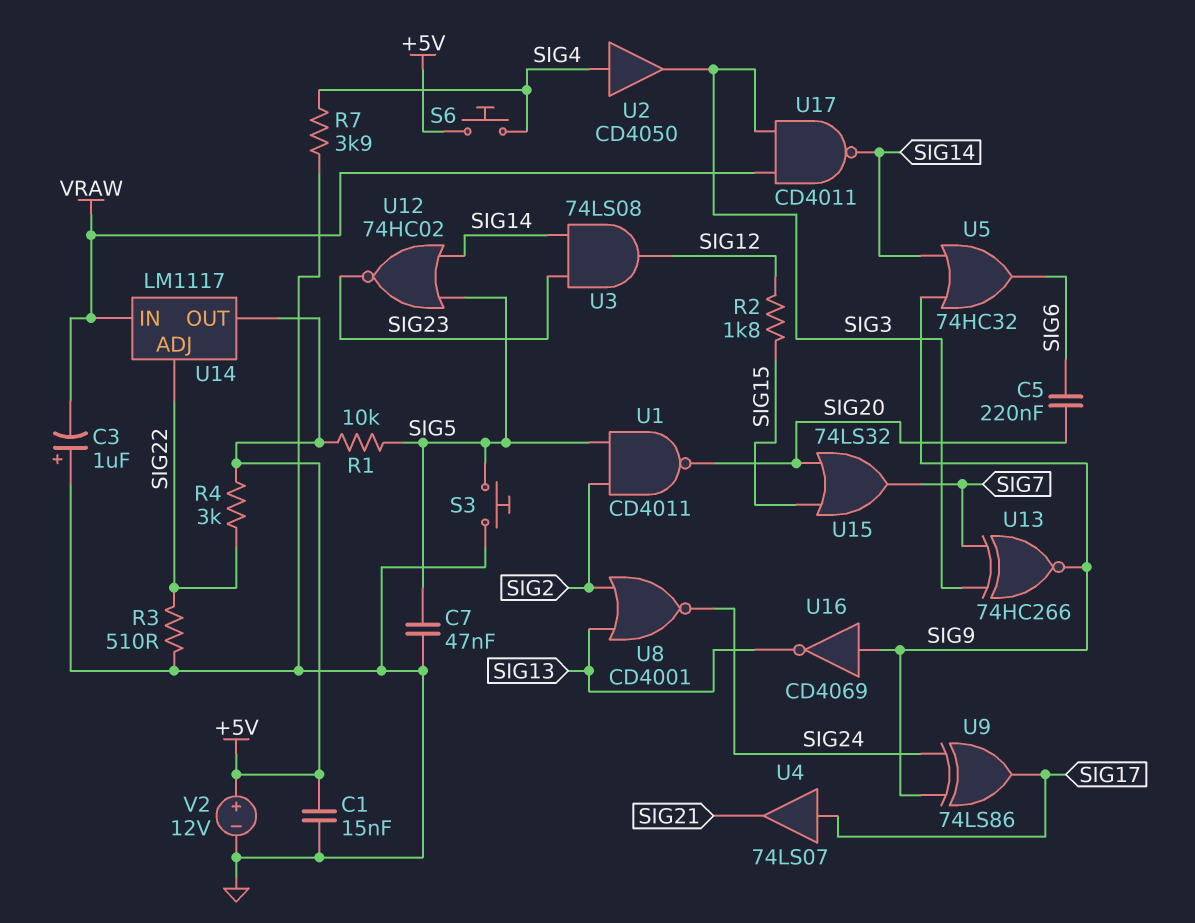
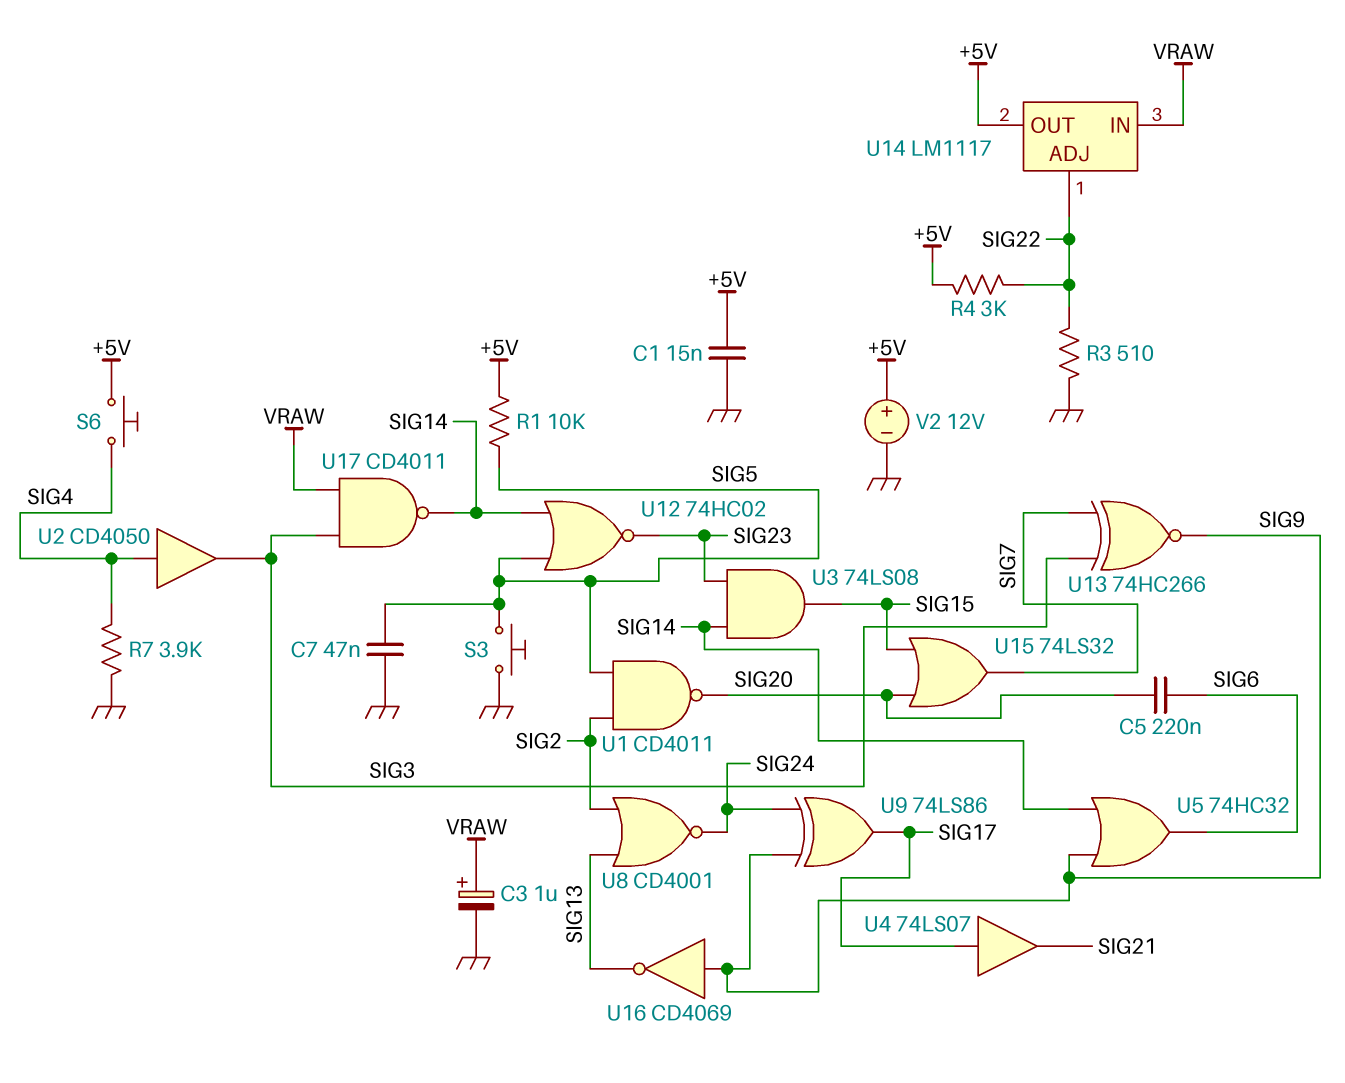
C3: 1uF (plus GND, minus VRAW) -> 1uF (plus VRAW, minus GND)
R2: 1.8k (SIG12, SIG15) -> none
U3: AND 74LS08 (in SIG14, in SIG23, out SIG12) -> AND 74LS08 (in SIG14, in SIG23, out SIG15)

